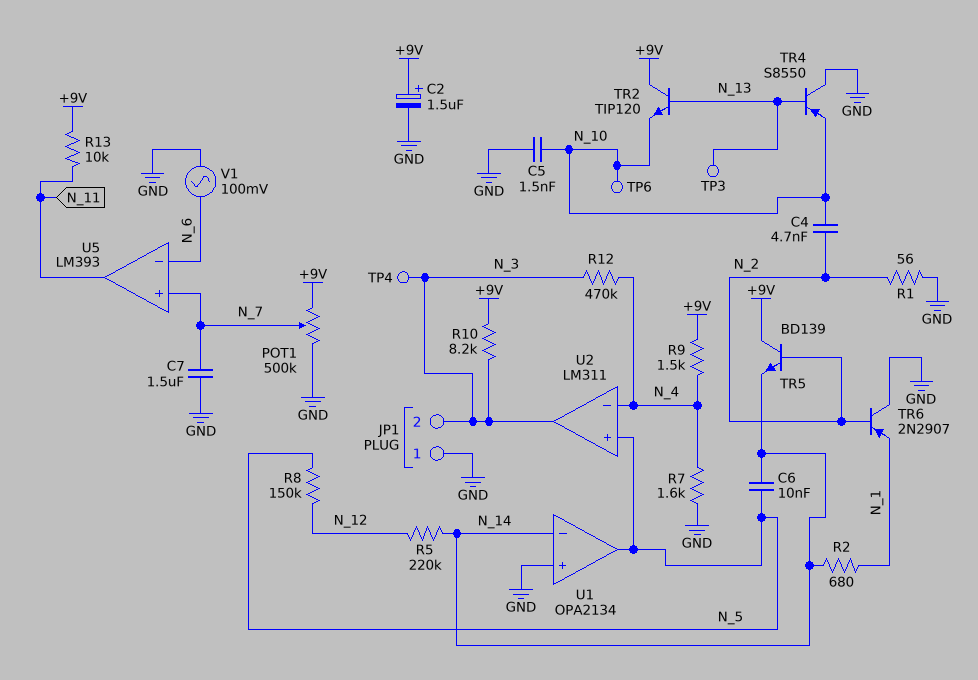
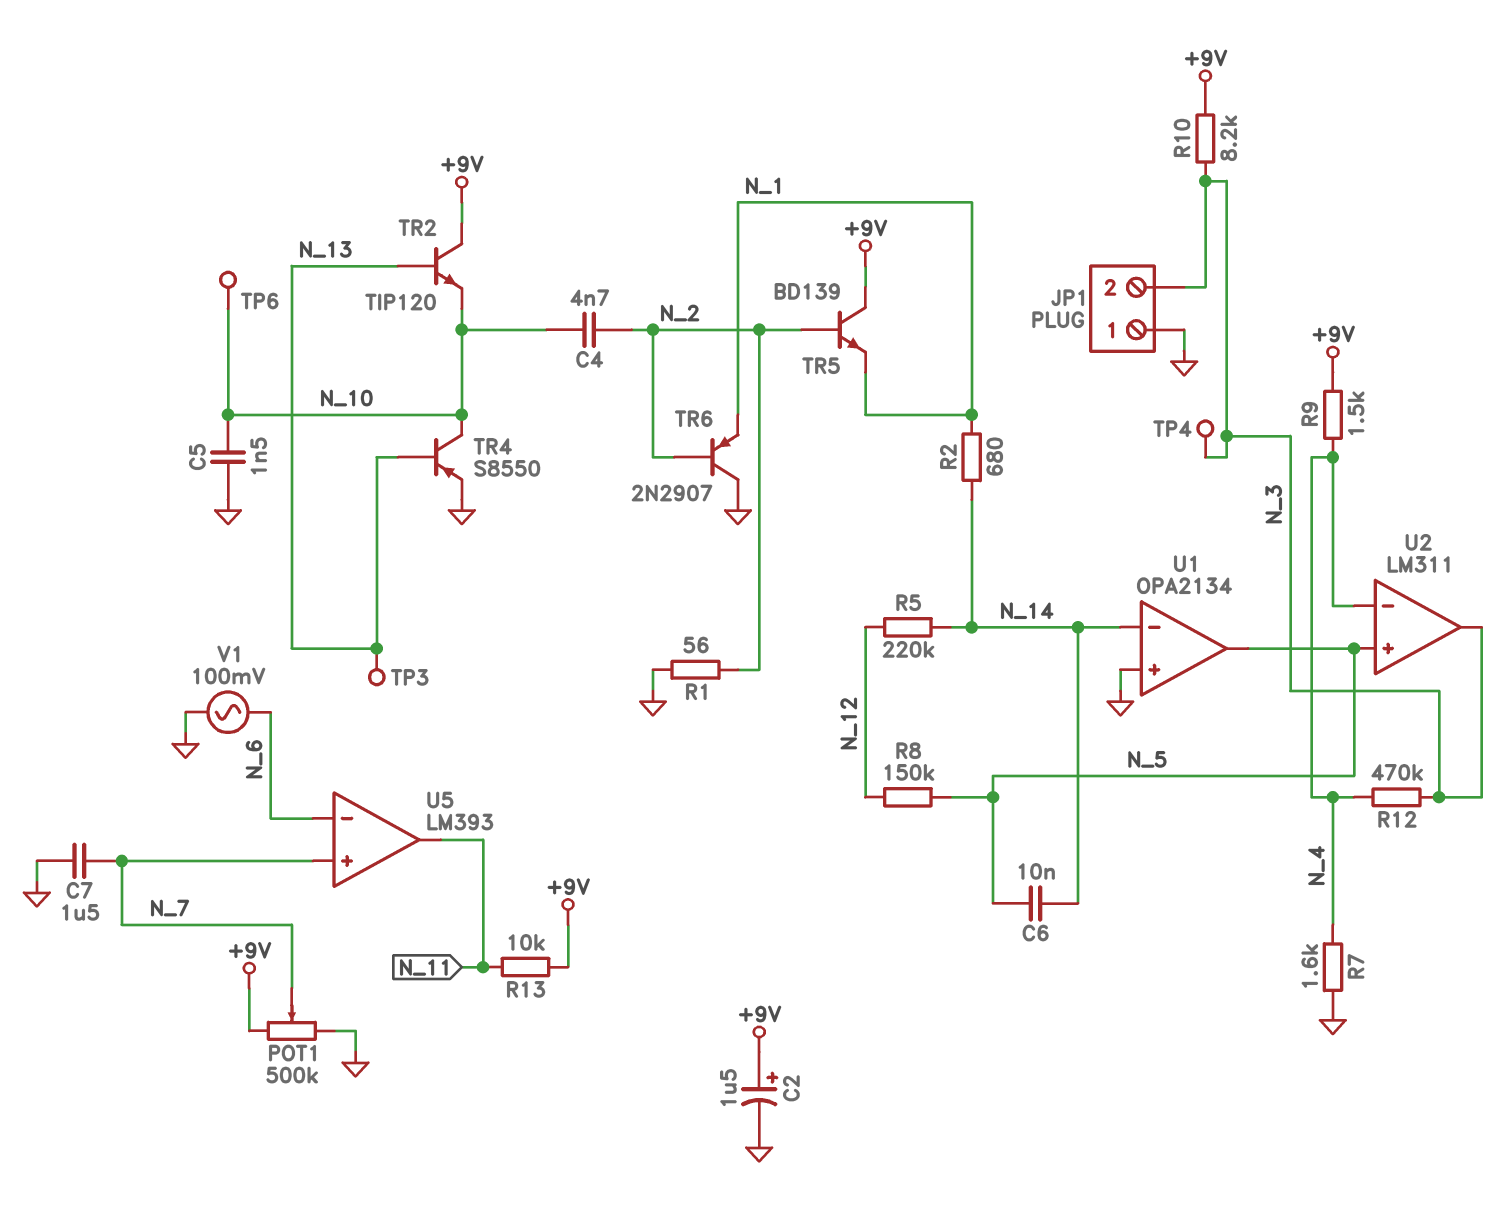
TR4: PNP S8550 (B N_13, C GND, E N_10) -> PNP S8550 (B N_13, C N_10, E GND)
TR5: NPN BD139 (B N_2, C +9V, E N_14) -> NPN BD139 (B N_2, C +9V, E N_1)

